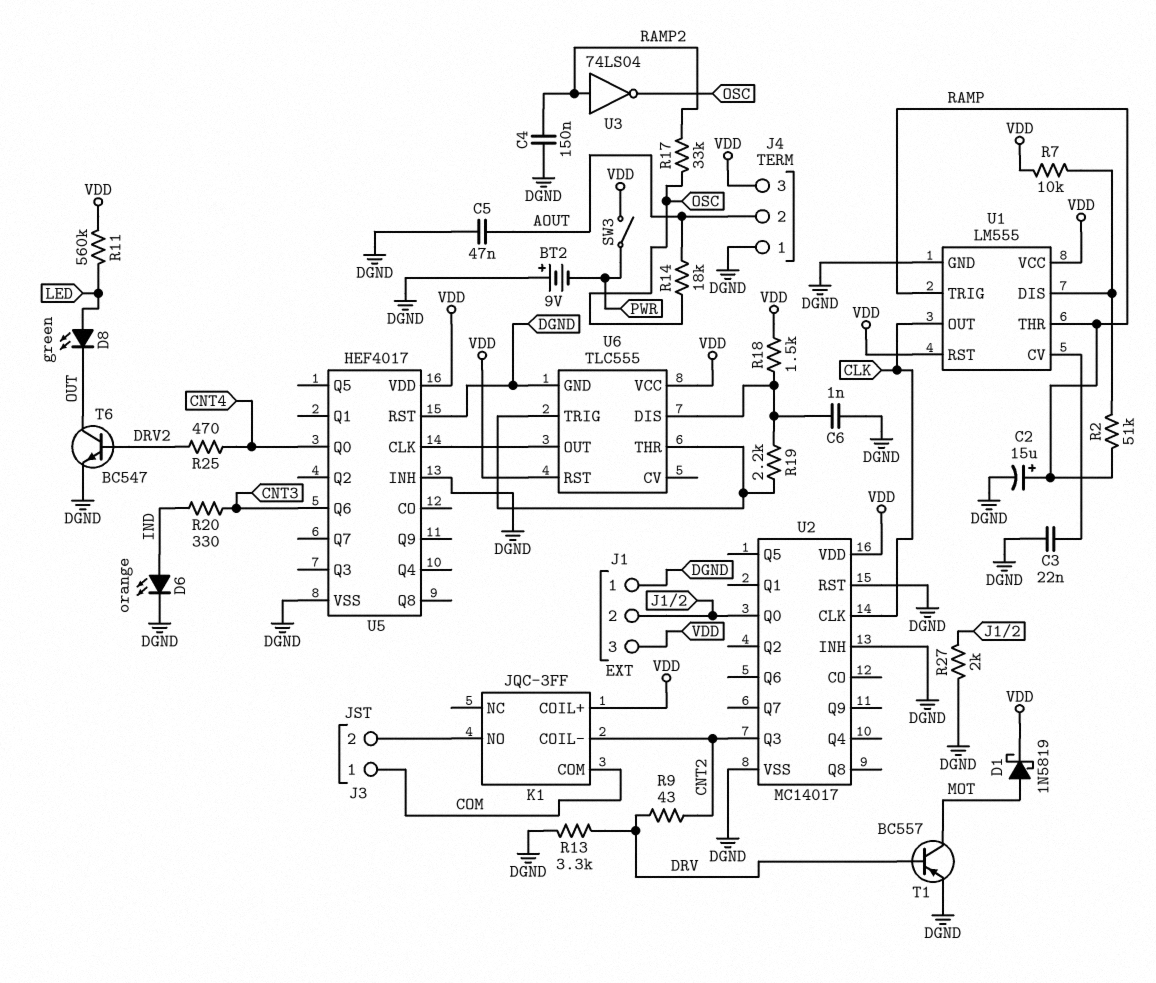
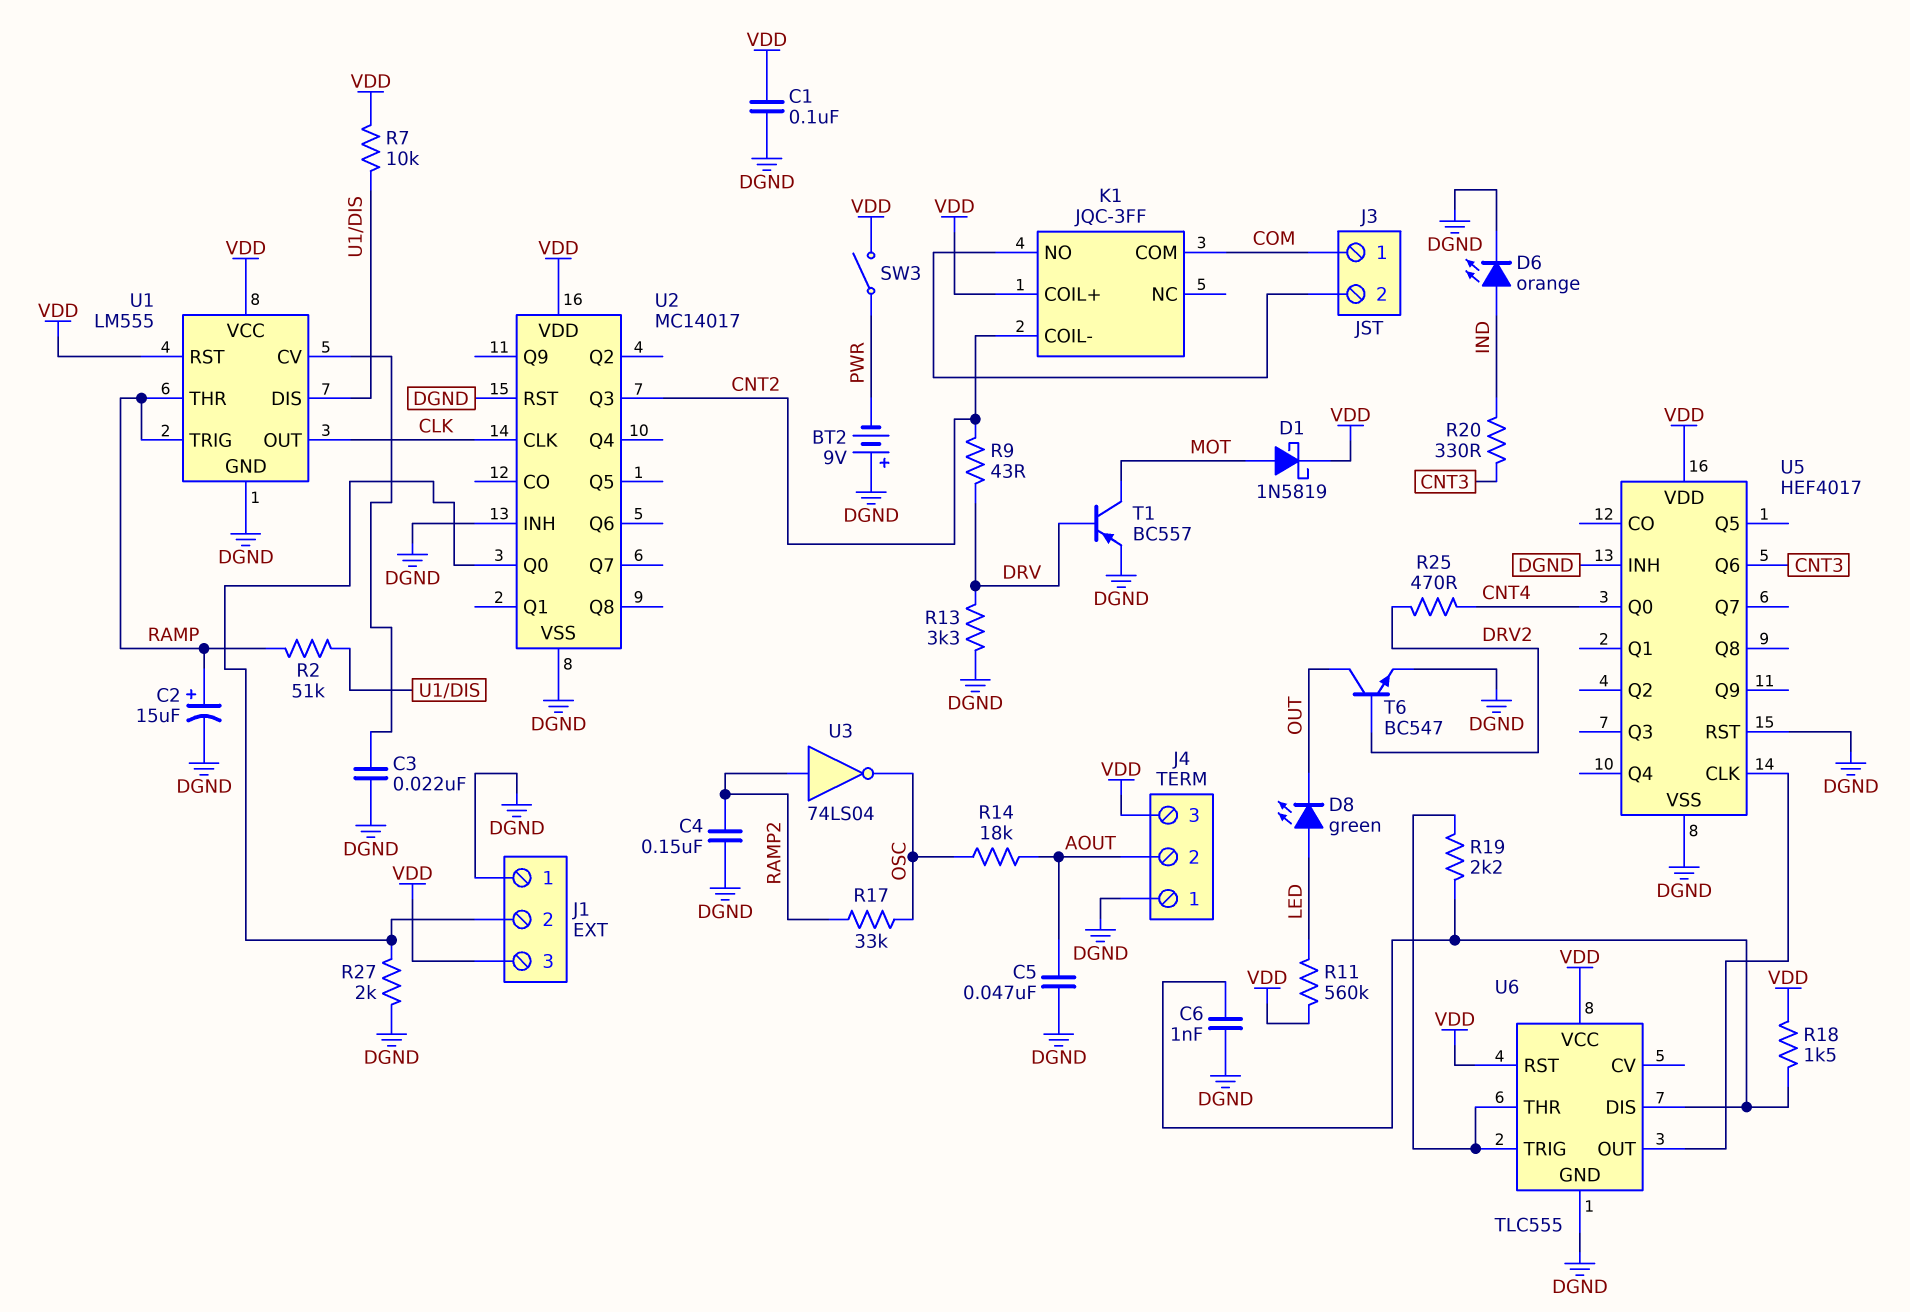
C1: none -> 100nF (DGND, VDD)

